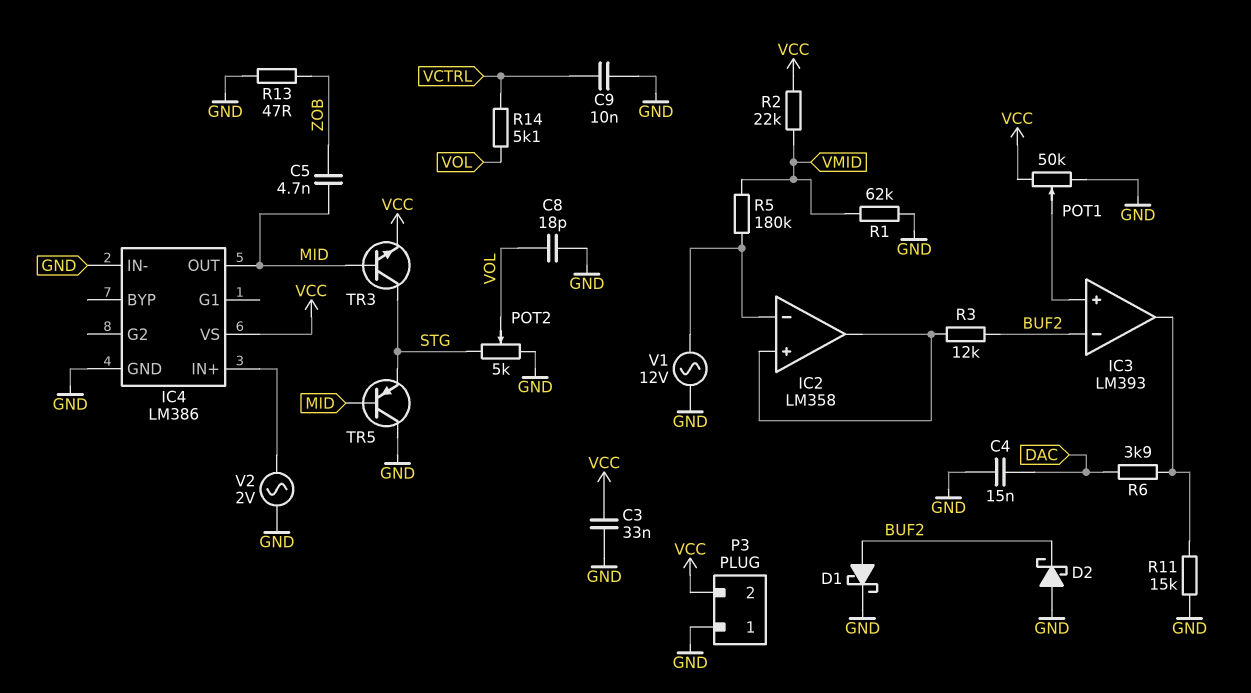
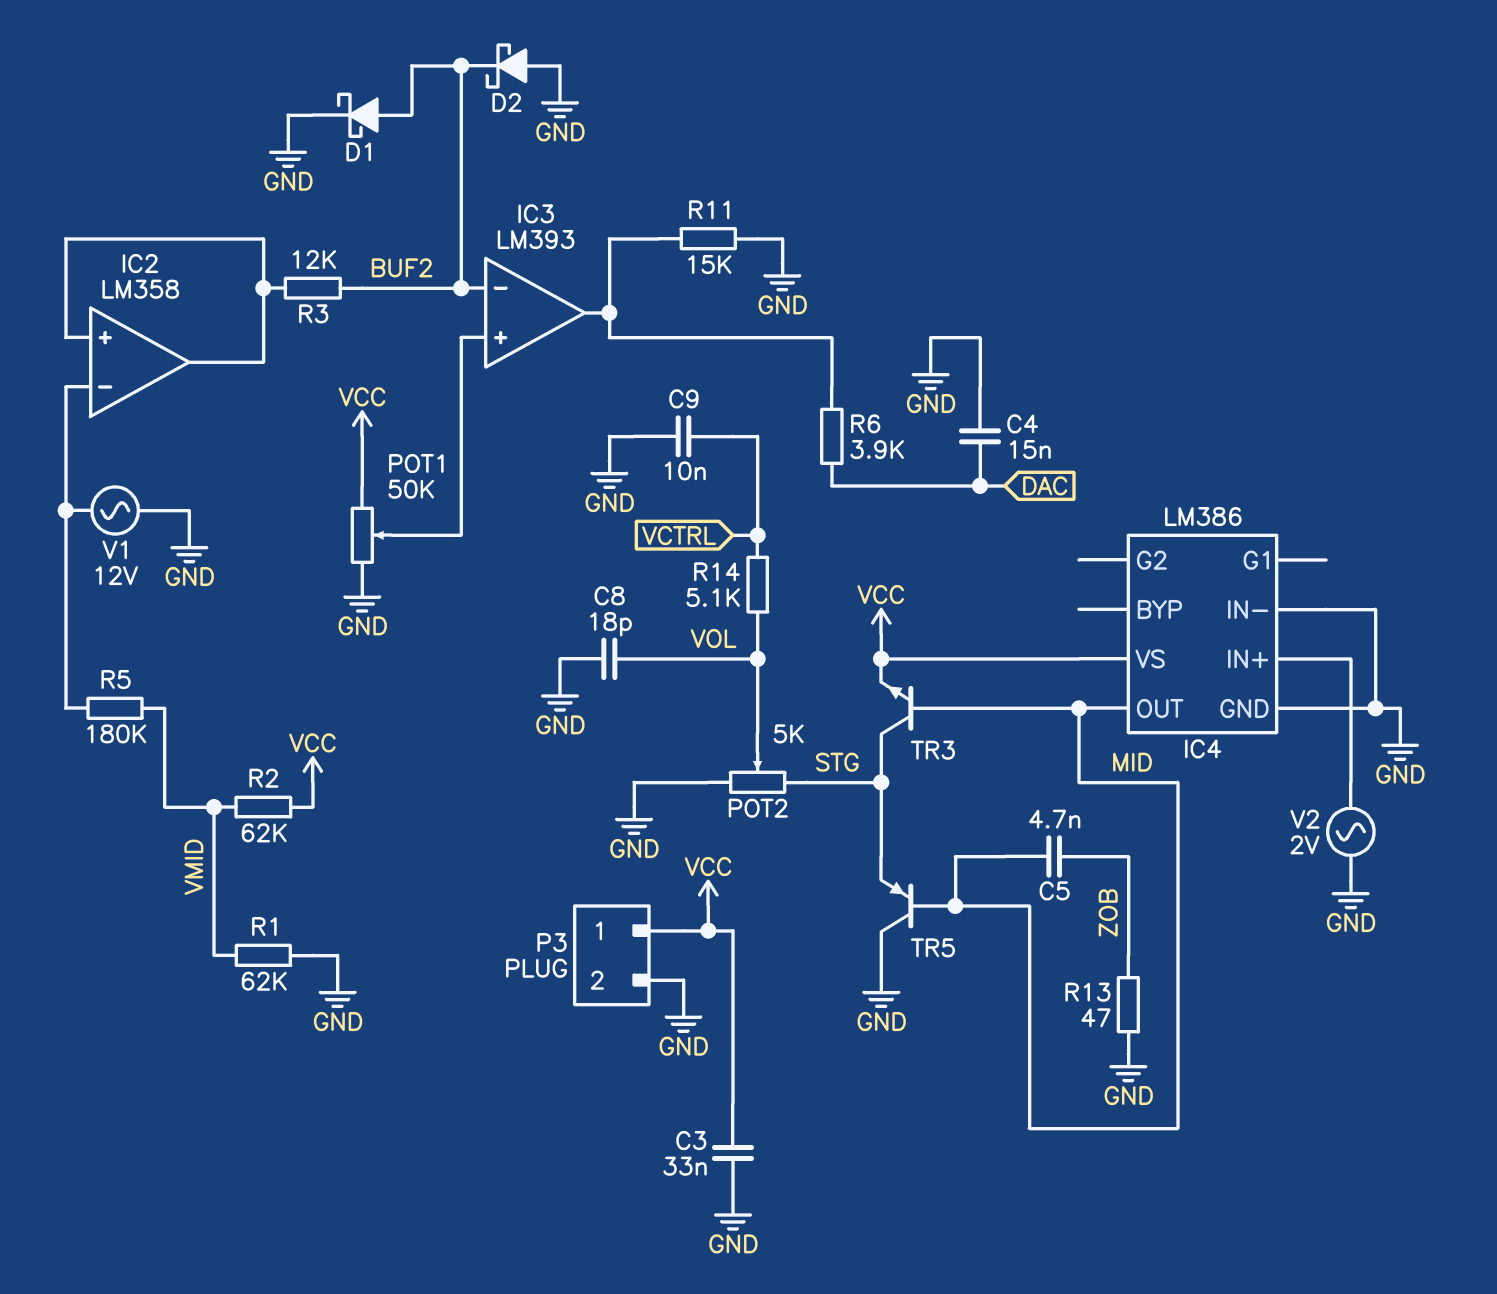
P3 pin 1: GND -> VCC
P3 pin 2: VCC -> GND
R2: 22k (VCC, VMID) -> 62k (VCC, VMID)

